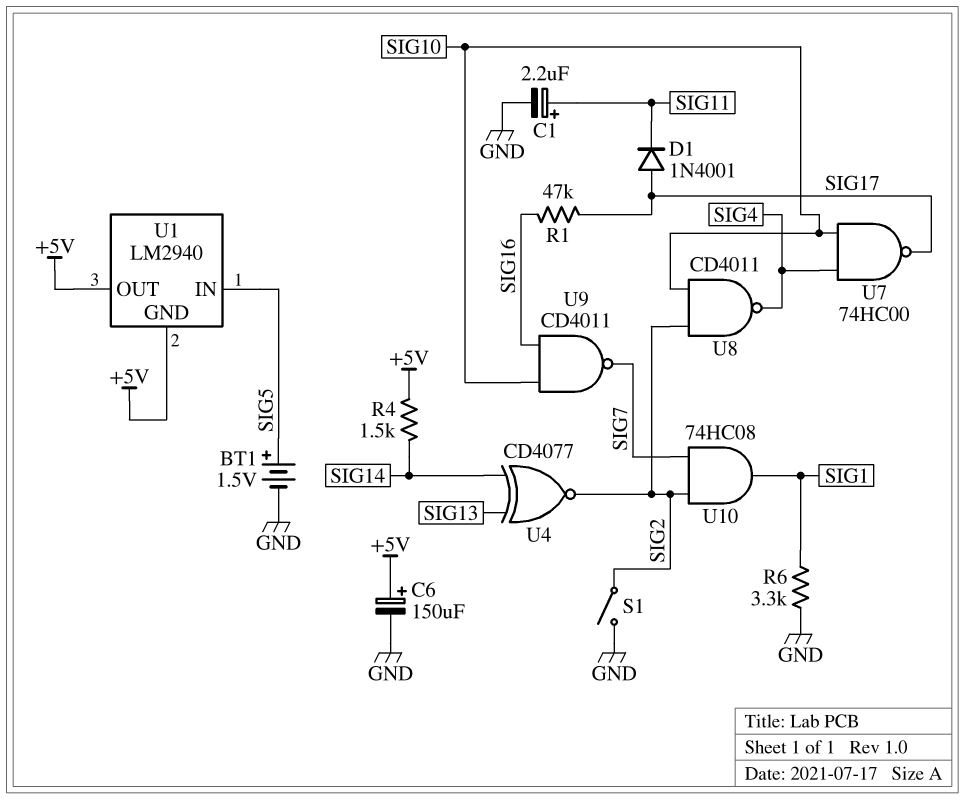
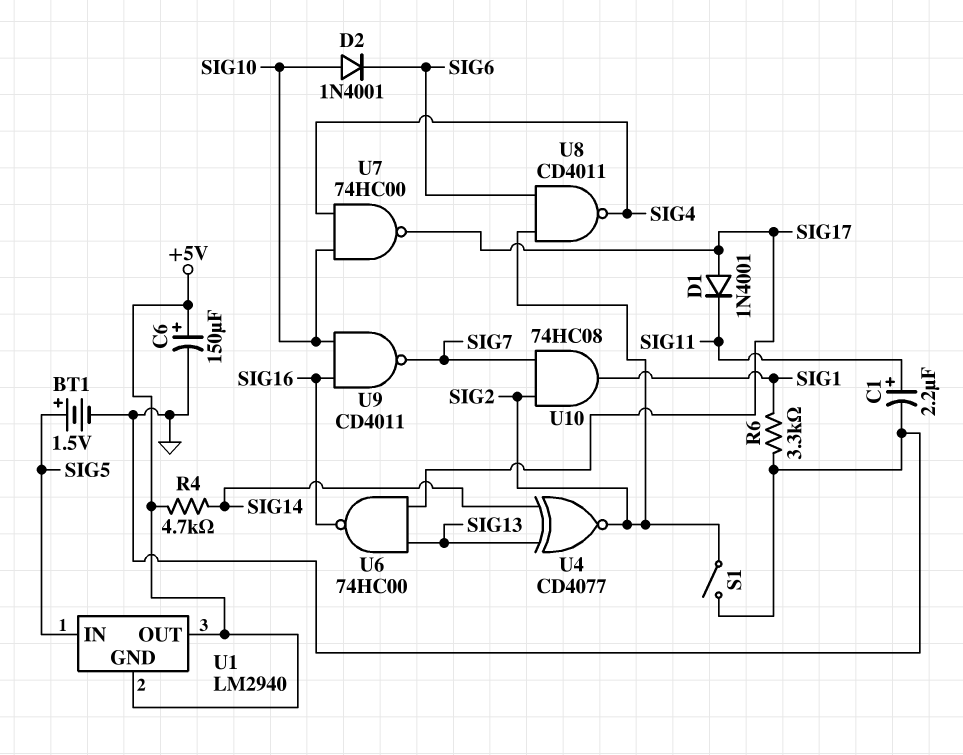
D2: none -> diode 1N4001 (A SIG10, K SIG6)
R1: 47k (SIG16, SIG17) -> none
R4: 1.5k (+5V, SIG14) -> 4.7k (+5V, SIG14)
U6: none -> NAND 74HC00 (in SIG13, in SIG17, out SIG16)
U8: NAND CD4011 (in SIG2, in SIG10, out SIG4) -> NAND CD4011 (in SIG2, in SIG6, out SIG4)

